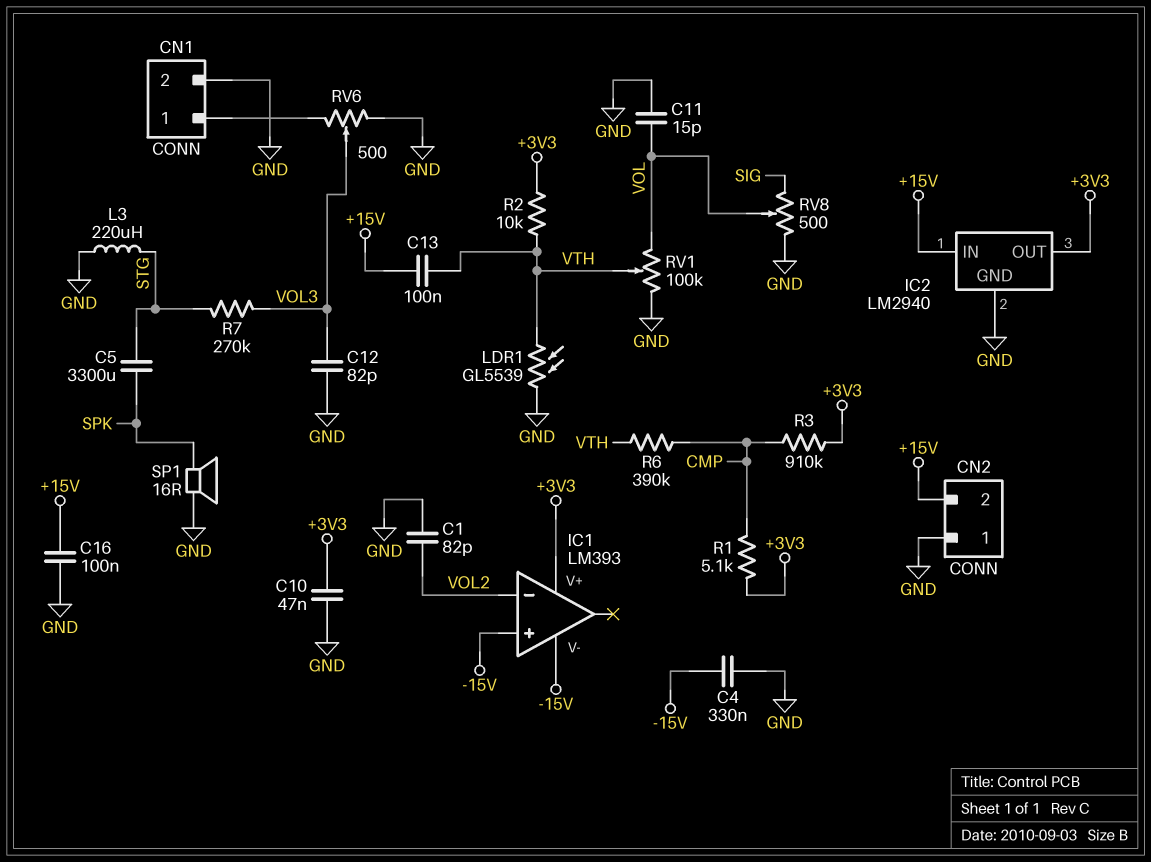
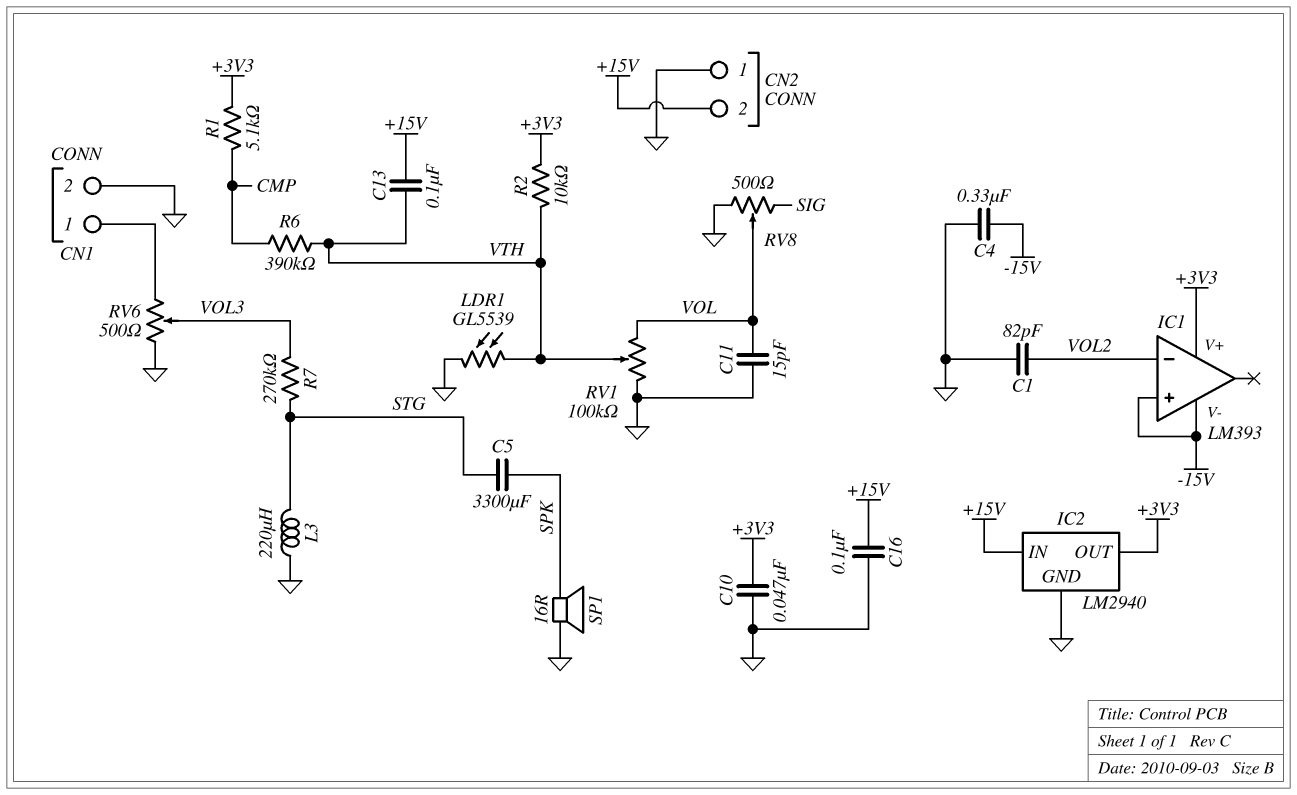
C12: 82pF (GND, VOL3) -> none
R3: 910k (+3V3, CMP) -> none

